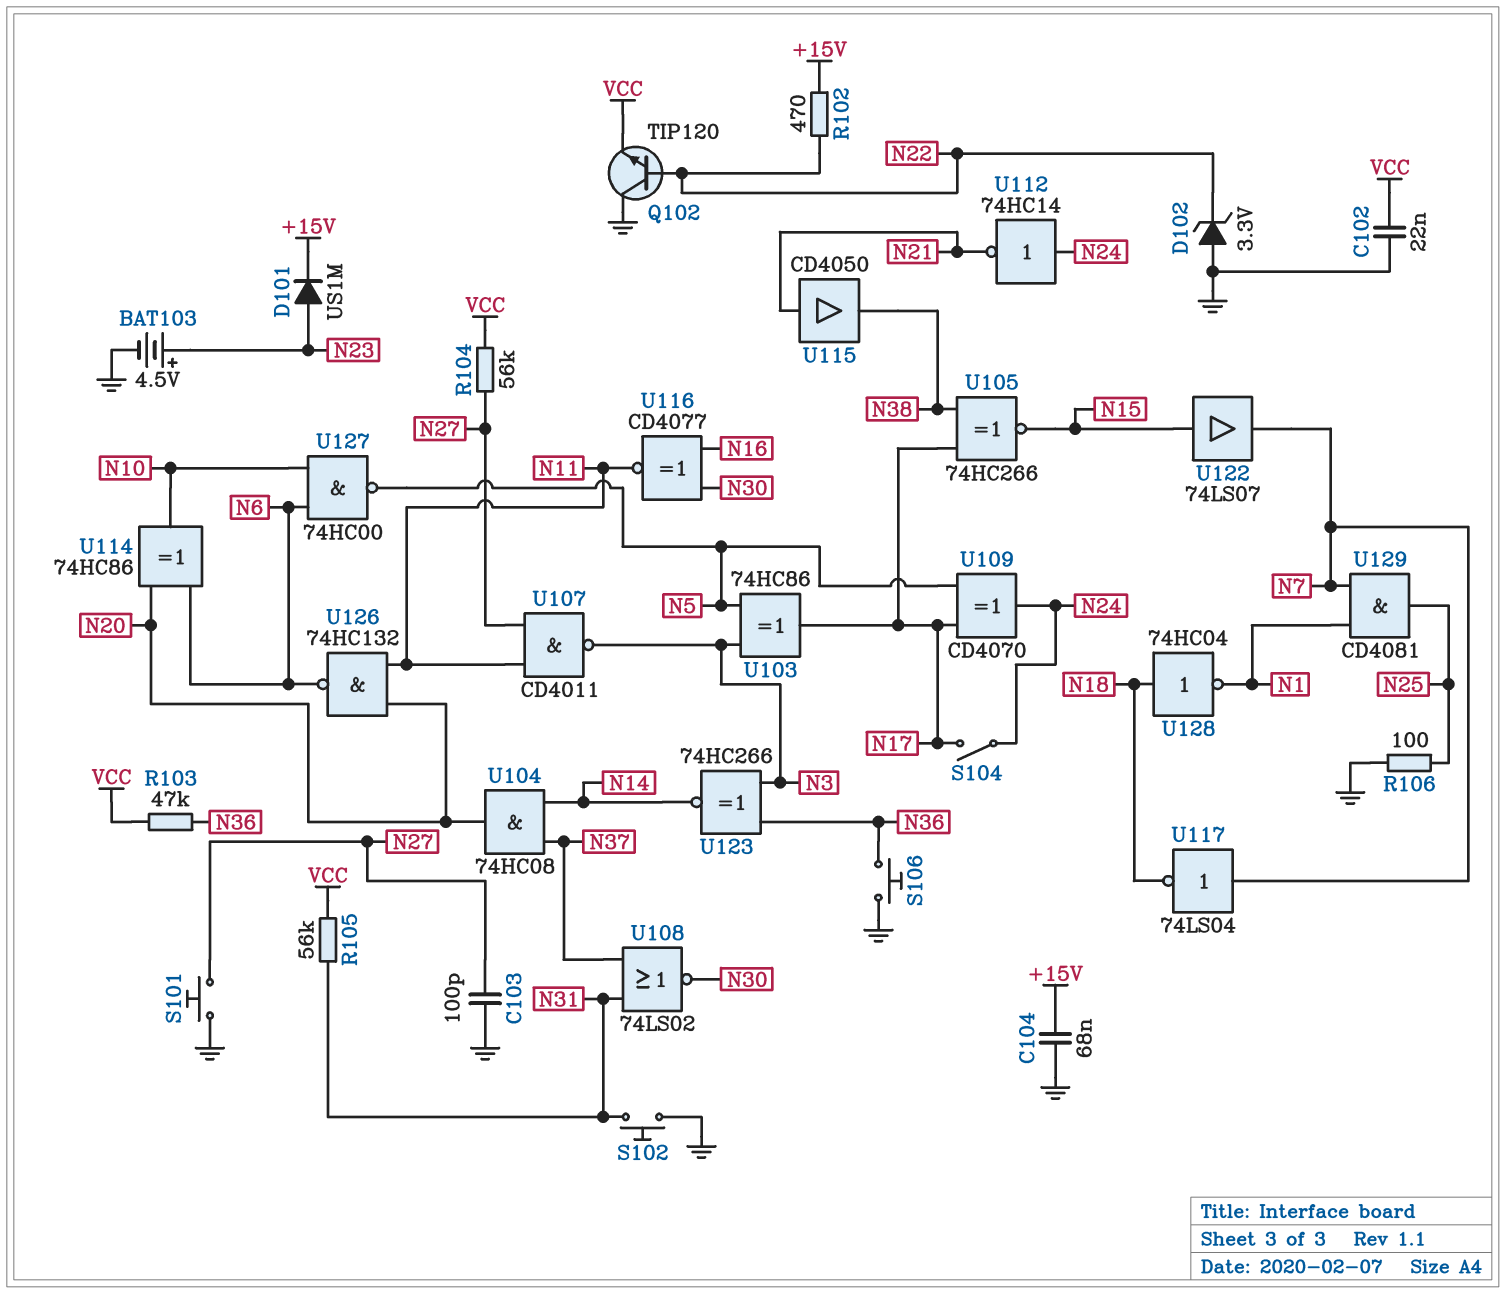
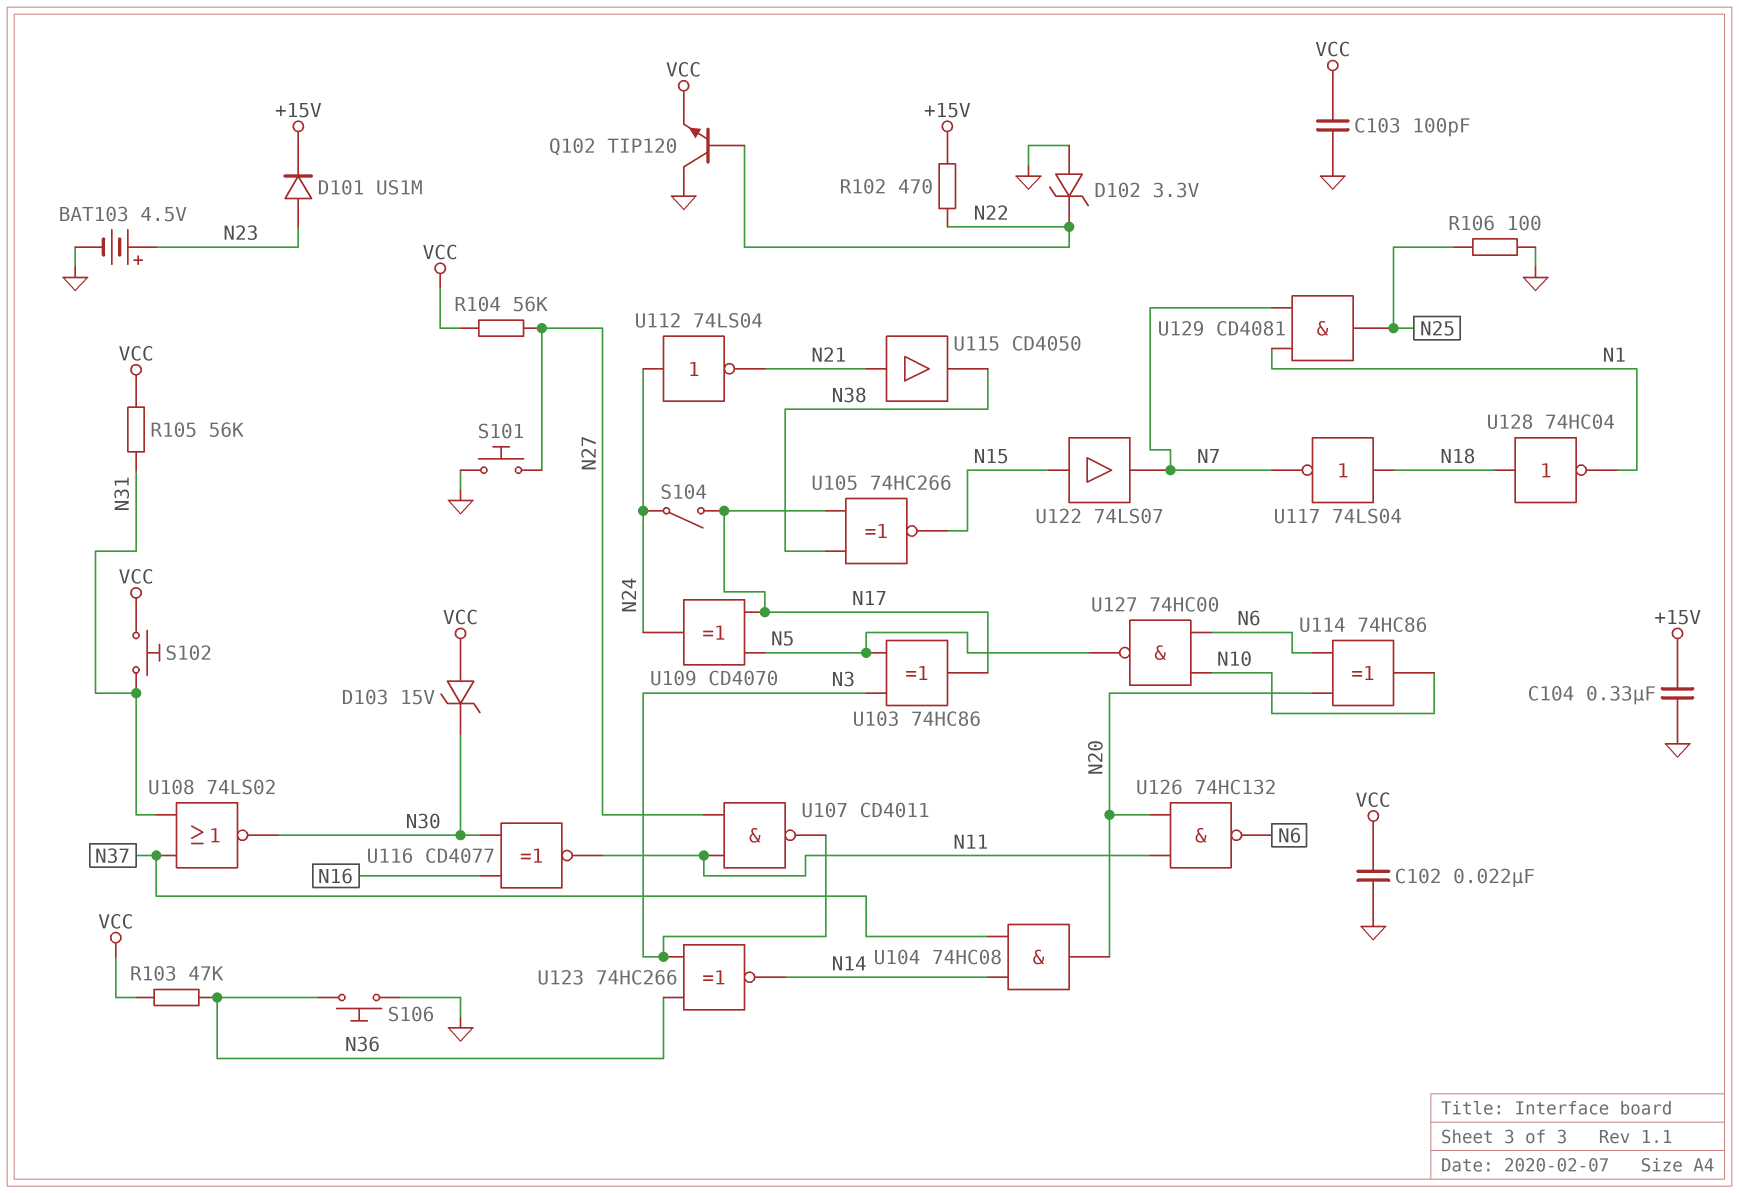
C103: 100pF (GND, N27) -> 100pF (GND, VCC)
C104: 68nF (+15V, GND) -> 330nF (+15V, GND)
D103: none -> zener 15V (A VCC, K N30)
S102: button (GND, N31) -> button (N31, VCC)
U112: NOT 74HC14 (in N24, out N21) -> NOT 74LS04 (in N24, out N21)
U117: NOT 74LS04 (in N7, out N18) -> NOT 74LS04 (in N18, out N7)

